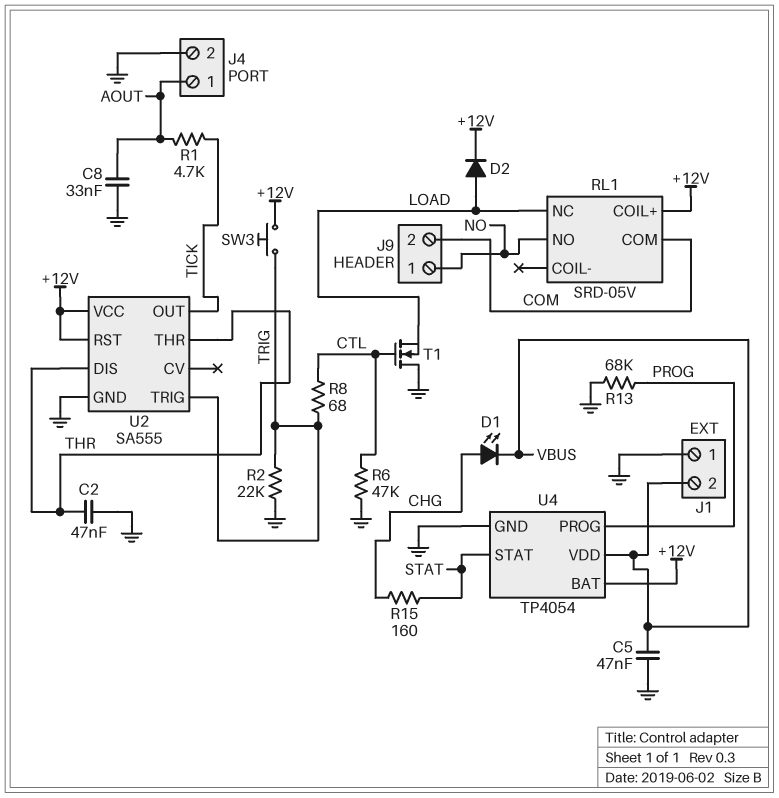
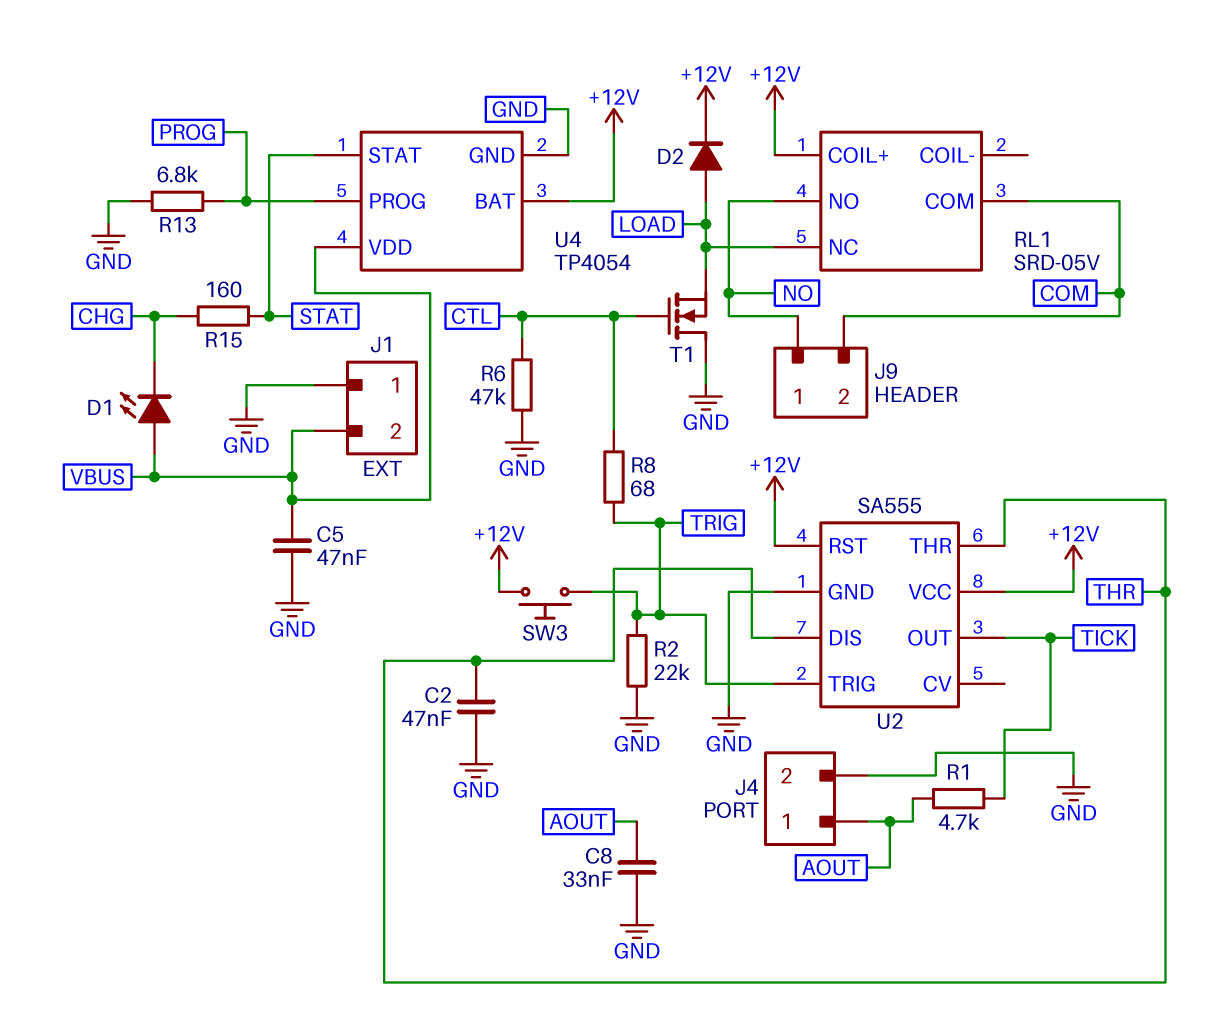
D1: LED (A CHG, K VBUS) -> LED (A VBUS, K CHG)
R13: 68k (GND, PROG) -> 6.8k (GND, PROG)

